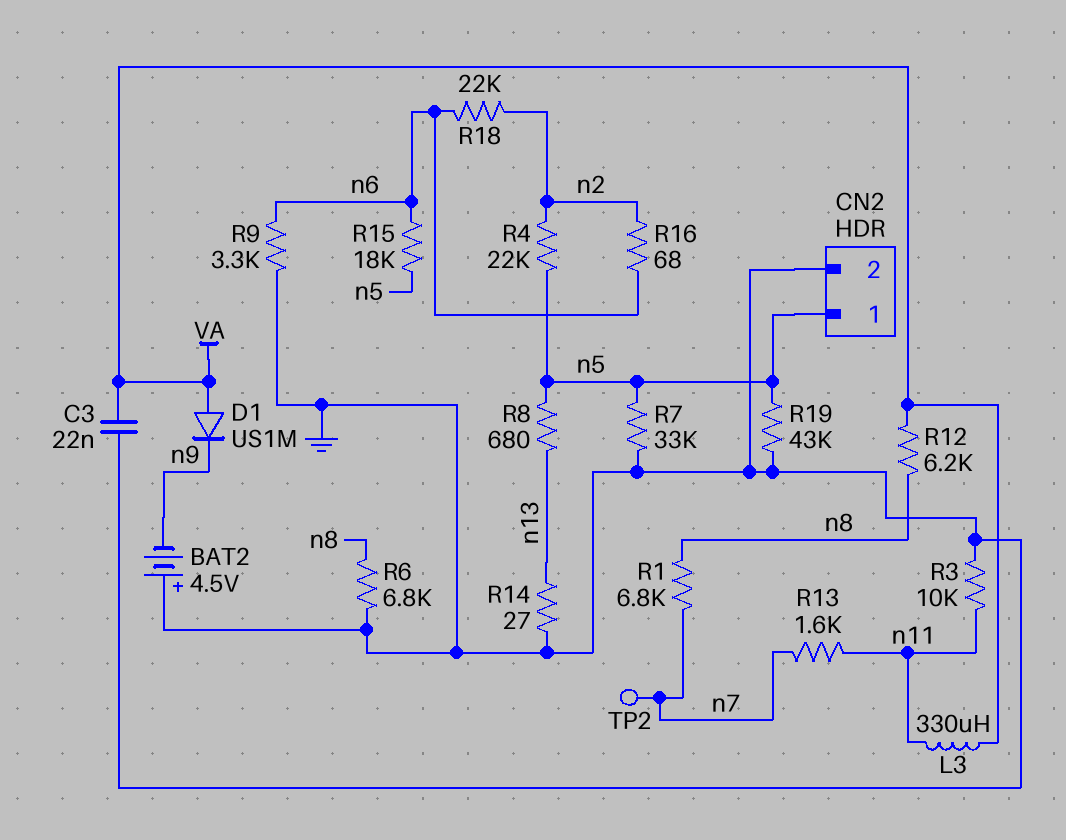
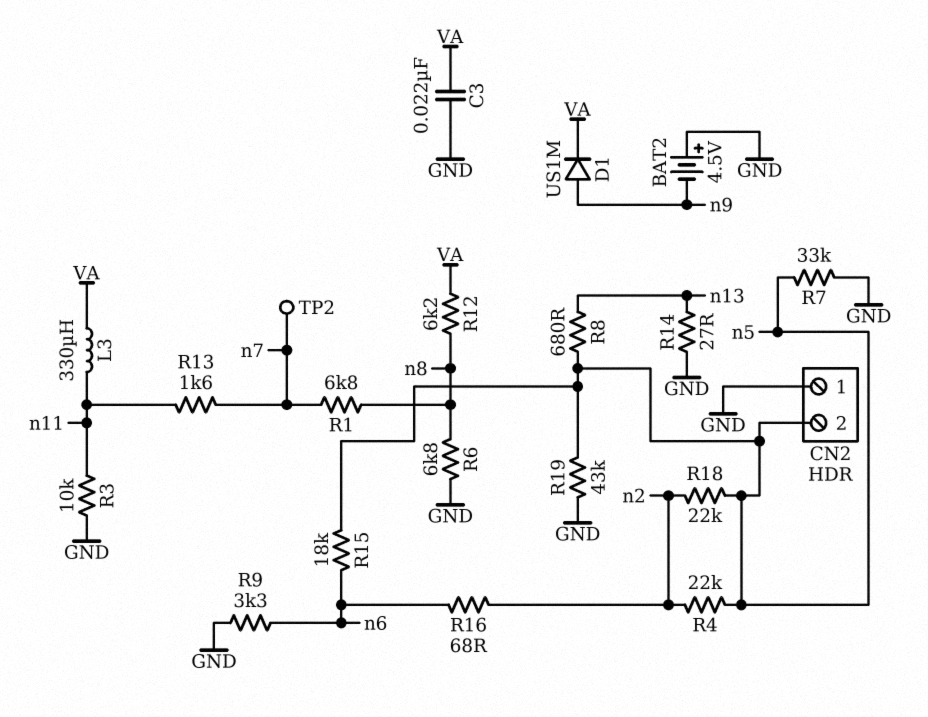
CN2 pin 1: n5 -> GND
CN2 pin 2: GND -> n5
D1: diode US1M (A VA, K n9) -> diode US1M (A n9, K VA)
R18: 22k (n2, n6) -> 22k (n2, n5)

